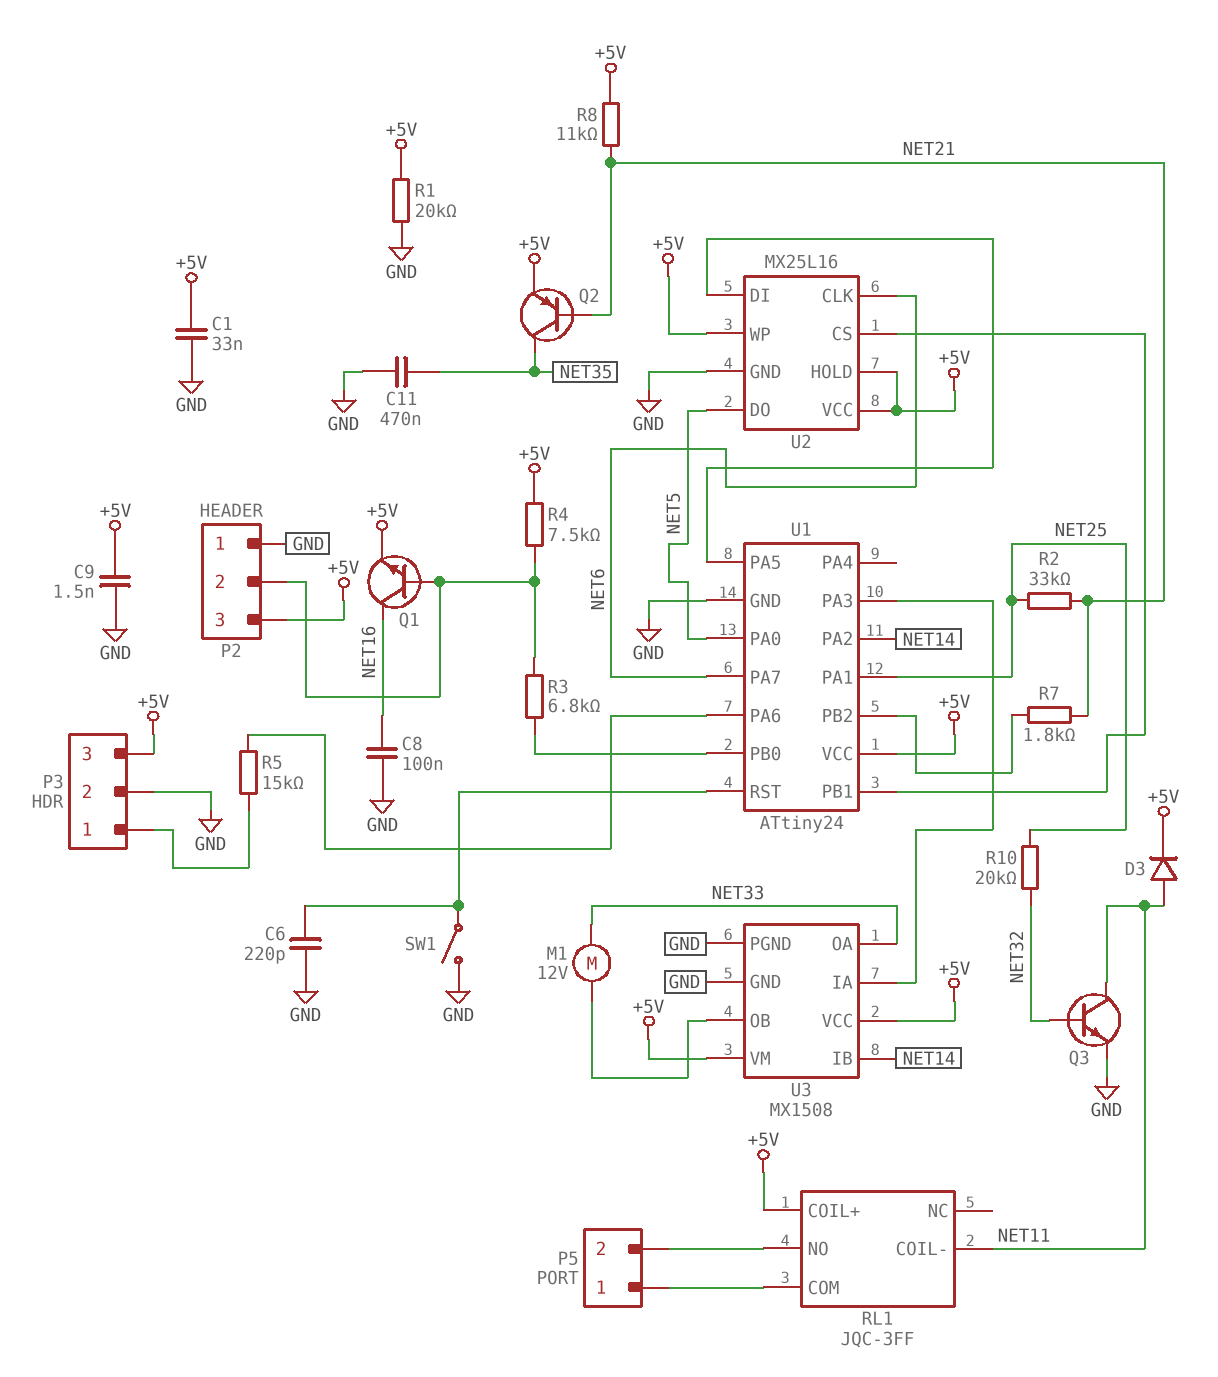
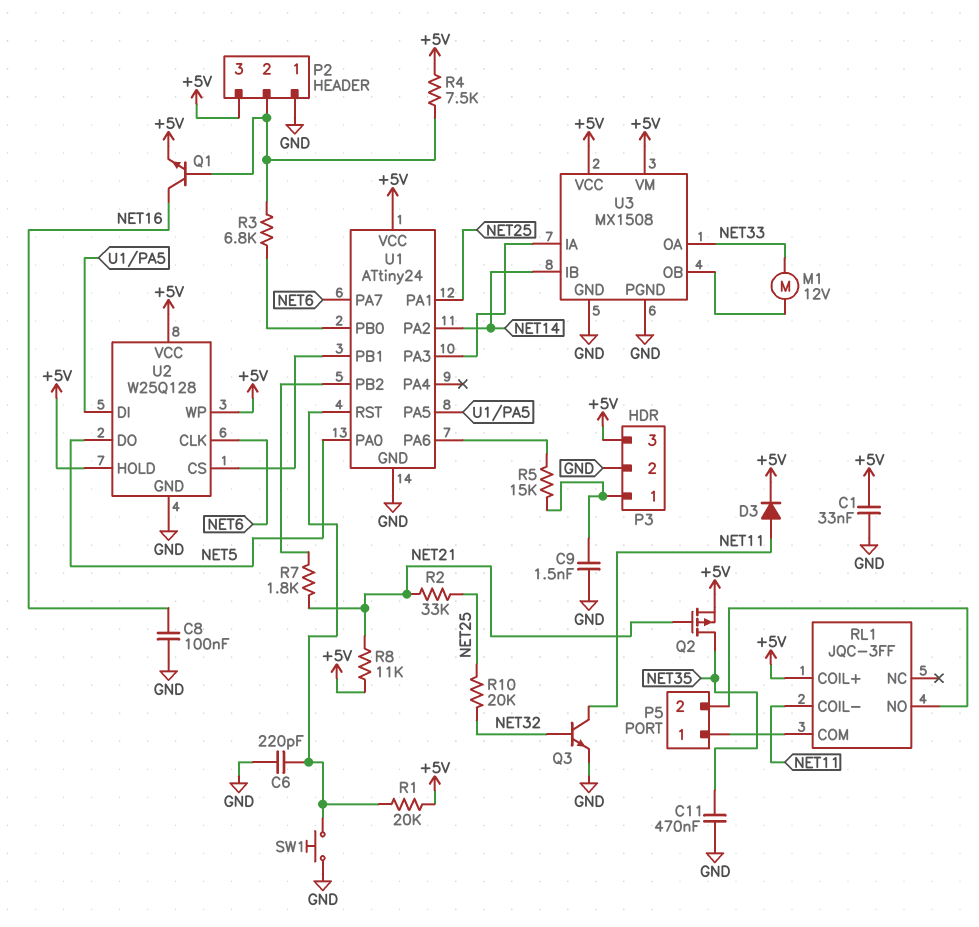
C9: 1.5nF (+5V, GND) -> 1.5nF (GND, P3/1)
Q2: PNP (B NET21, C NET35, E +5V) -> PMOS (G NET21, D NET35, S +5V)
R1: 20k (+5V, GND) -> 20k (+5V, U1/RST)
SW1: switch (GND, U1/RST) -> button (GND, U1/RST)
U2: MX25L16 -> W25Q128

